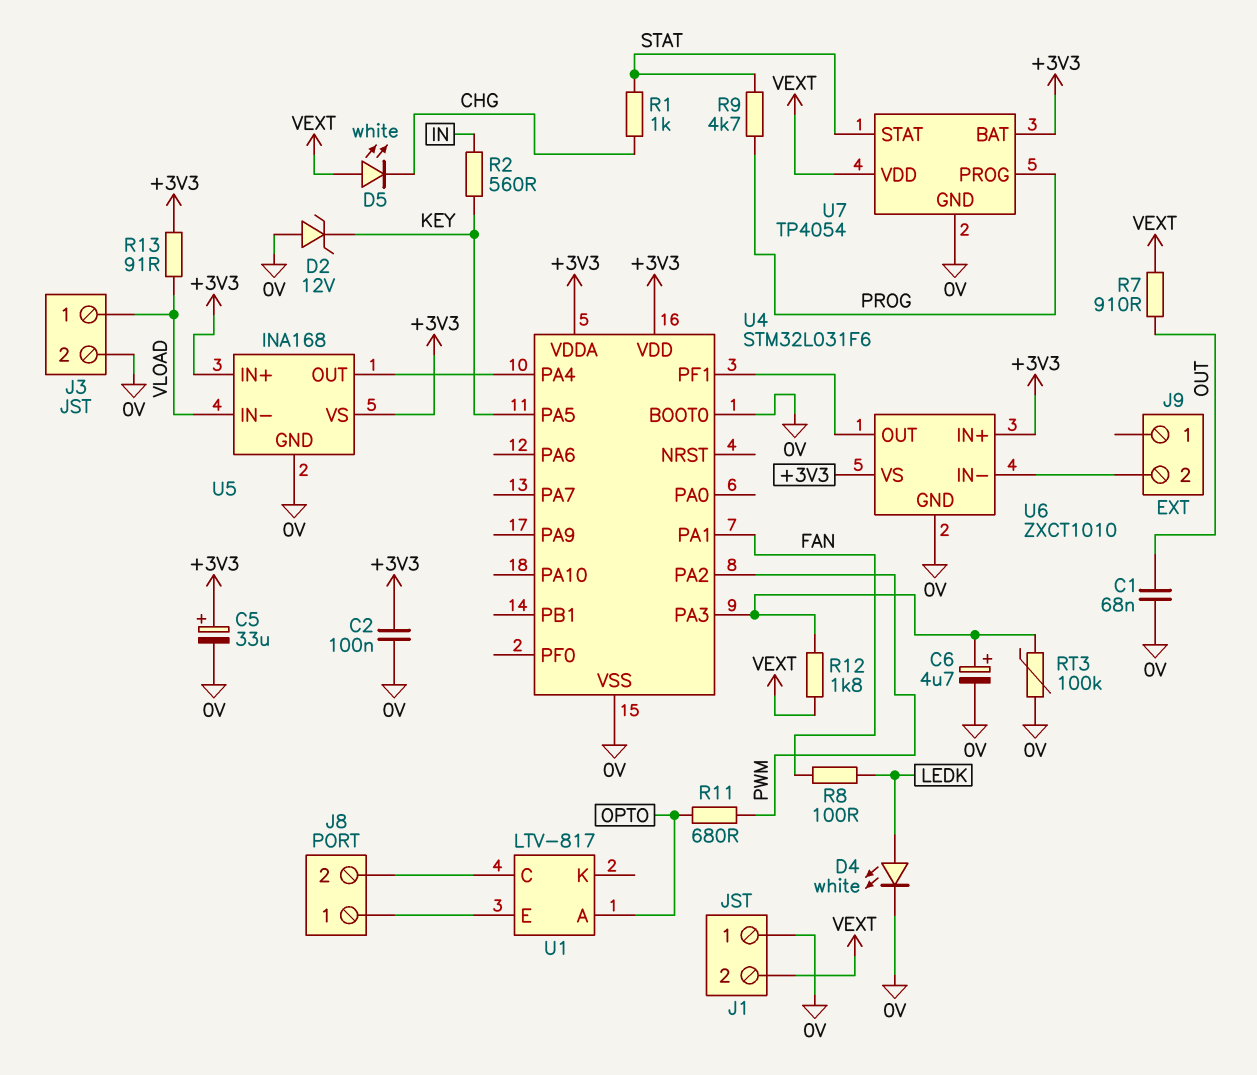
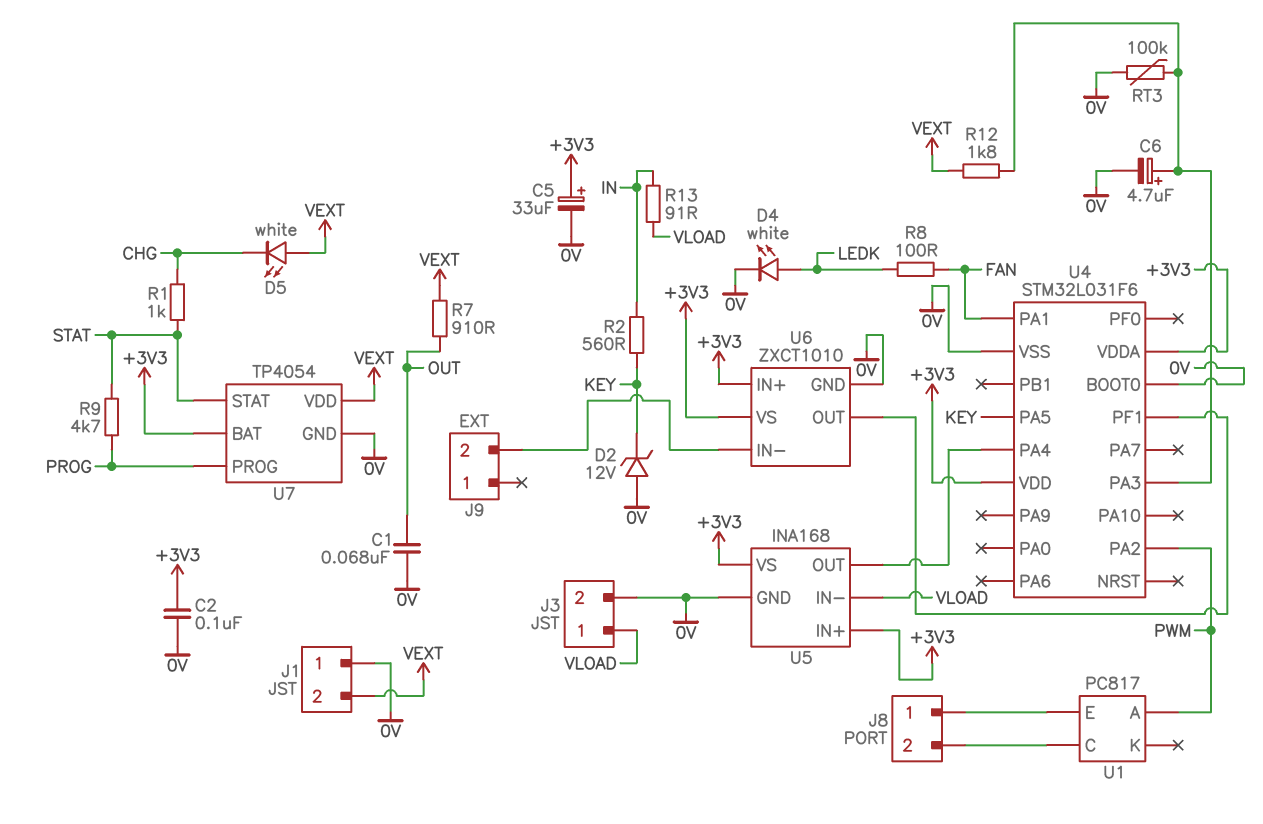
R11: 680 (OPTO, PWM) -> none
R13: 91 (+3V3, VLOAD) -> 91 (IN, VLOAD)
U1: LTV-817 -> PC817
U1 pin A: OPTO -> PWM

